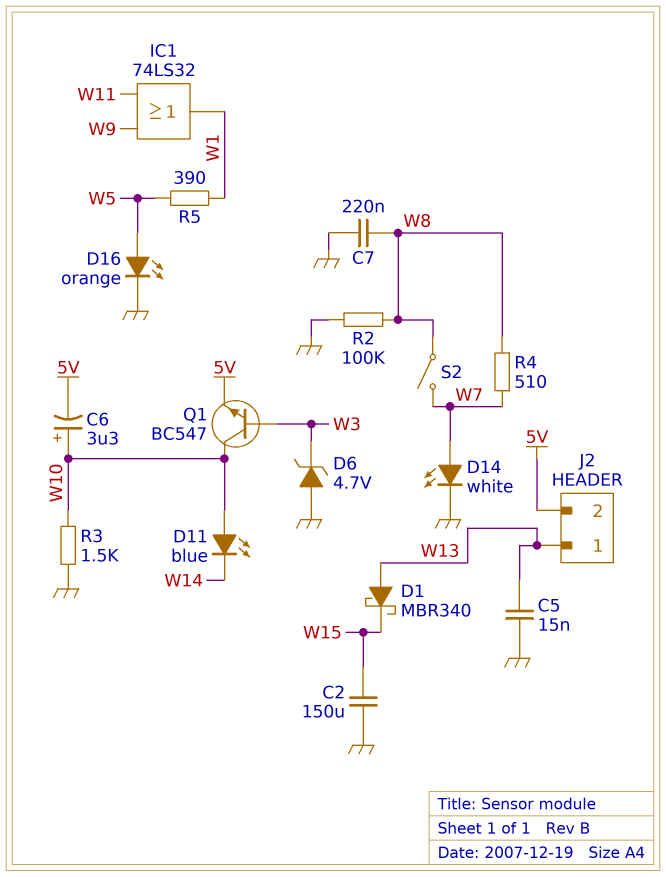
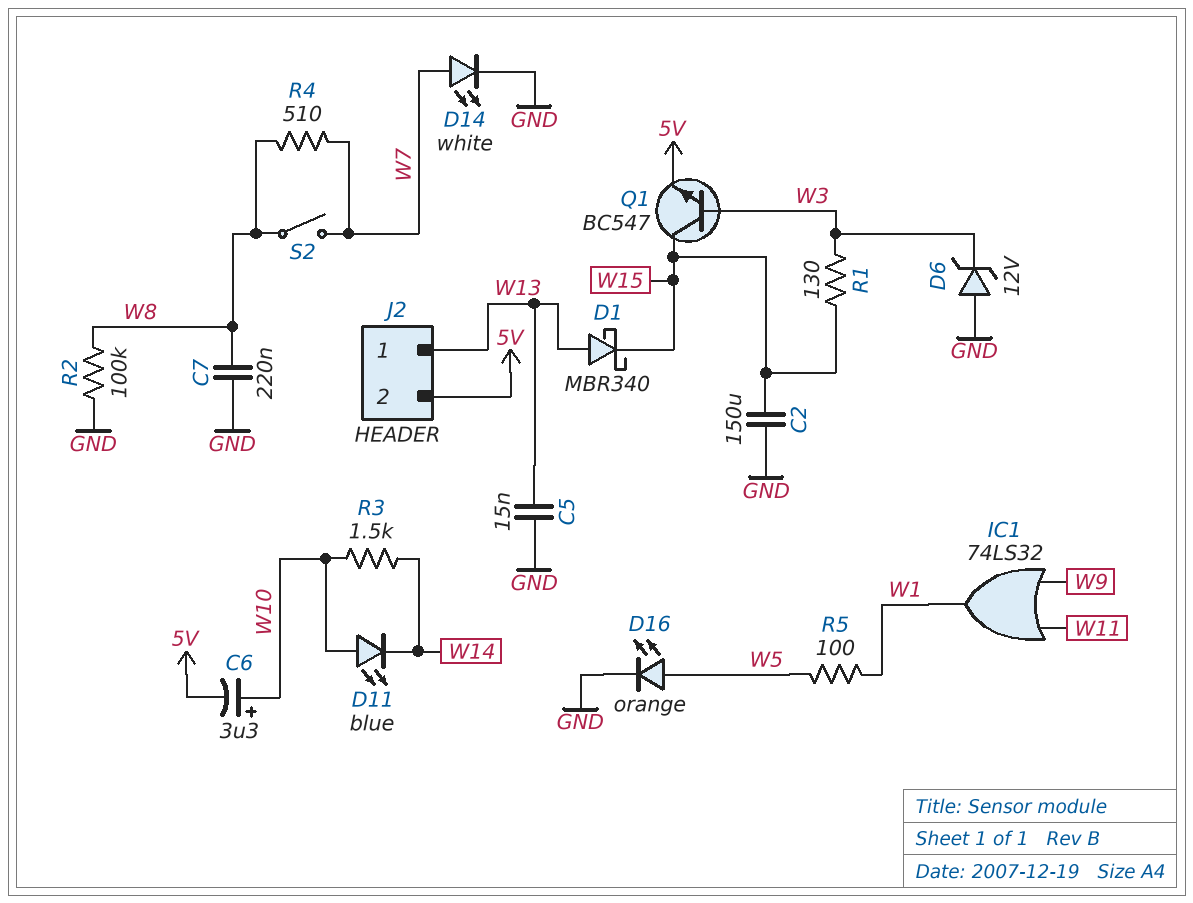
D6: zener 4.7V (A GND, K W3) -> zener 12V (A GND, K W3)
Q1: NPN BC547 (B W3, C W10, E 5V) -> NPN BC547 (B W3, C W15, E 5V)
R1: none -> 130 (W3, W15)
R3: 1.5k (GND, W10) -> 1.5k (W10, W14)
R5: 390 (W1, W5) -> 100 (W1, W5)

